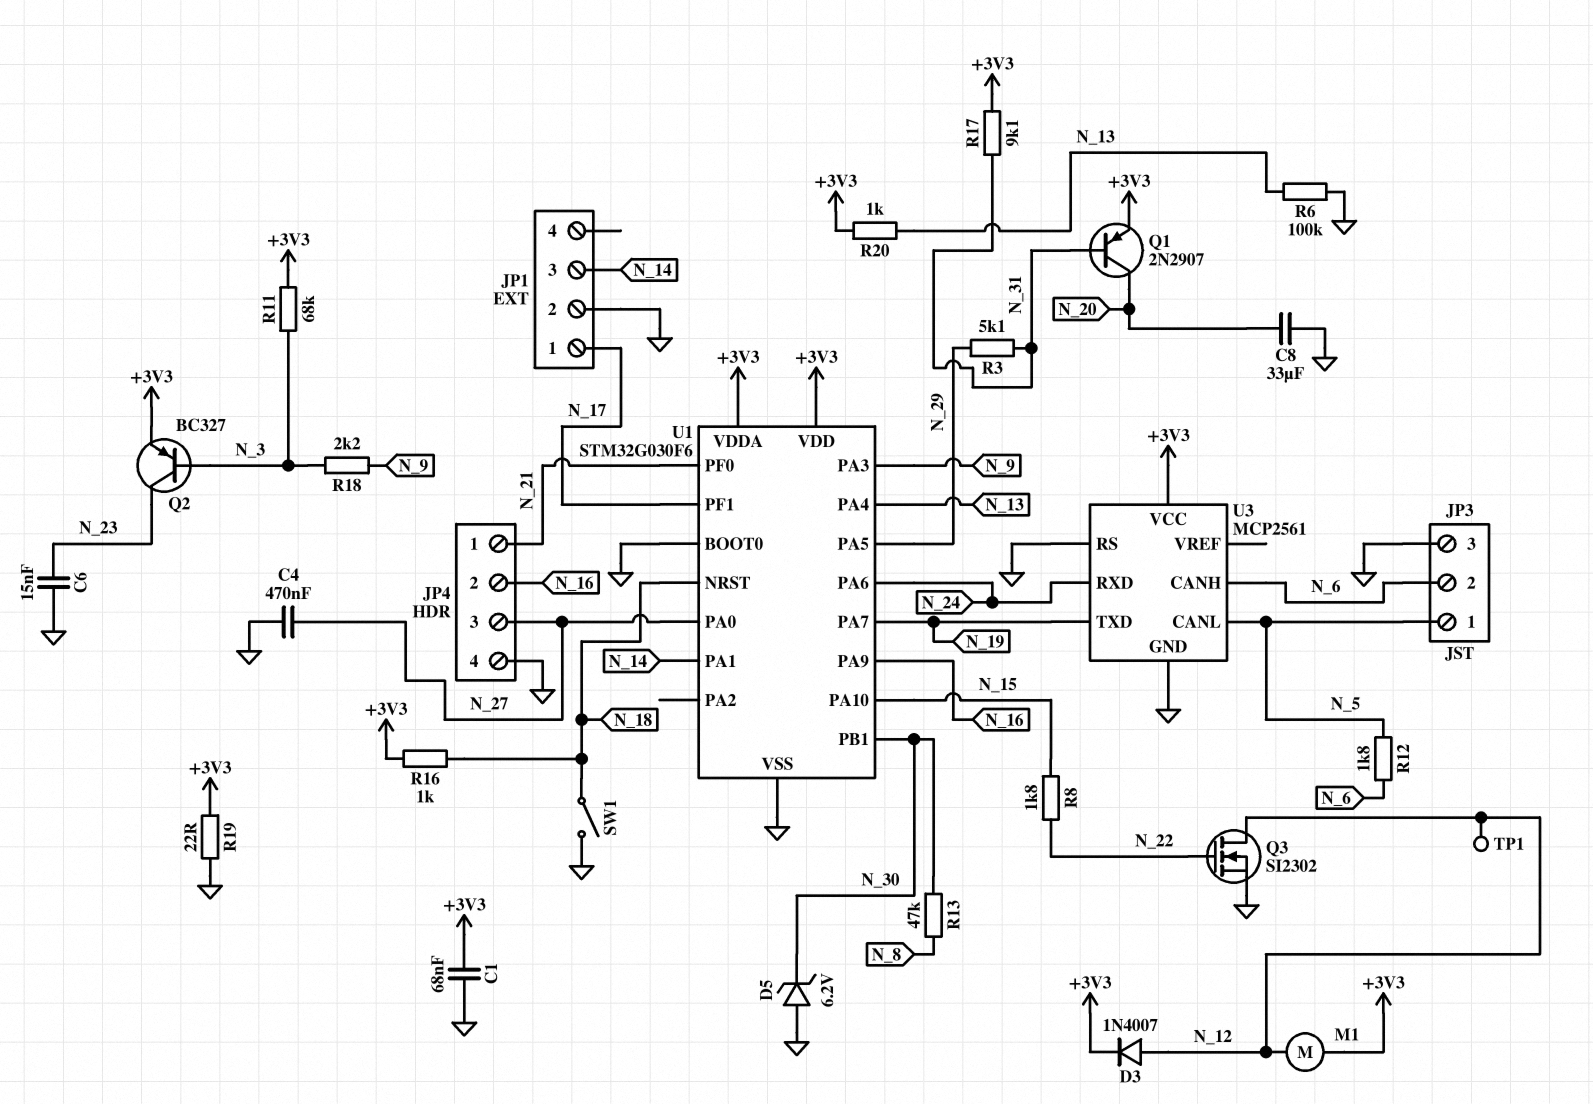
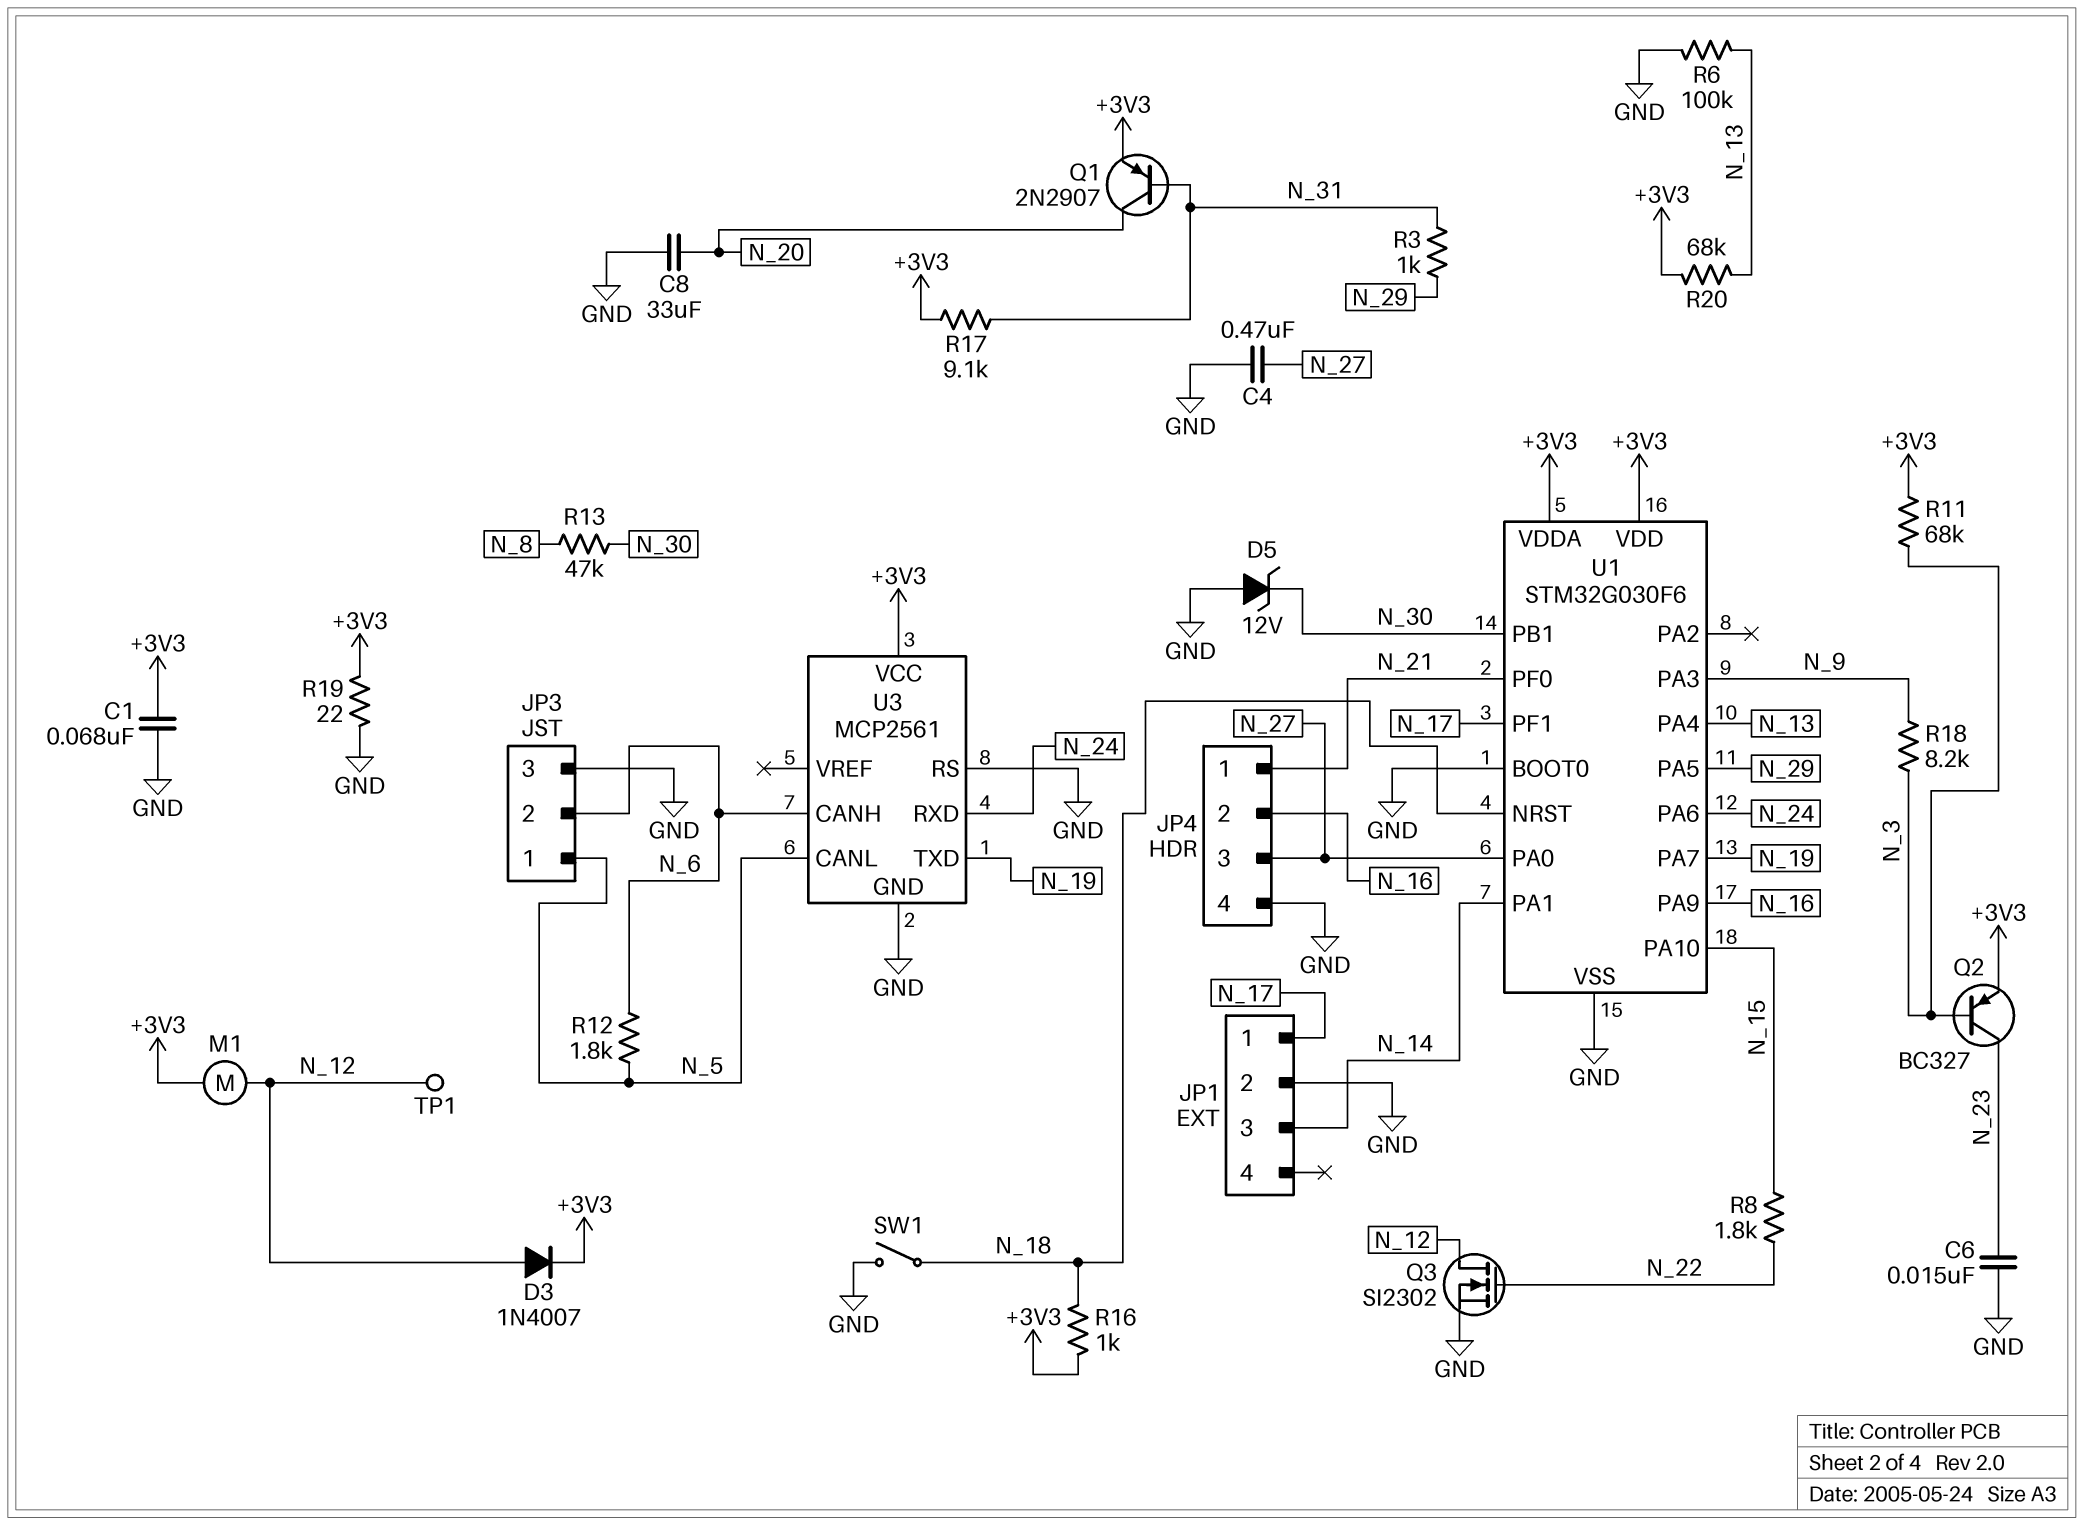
D5: zener 6.2V (A GND, K N_30) -> zener 12V (A GND, K N_30)
R3: 5.1k (N_29, N_31) -> 1k (N_29, N_31)
R18: 2.2k (N_3, N_9) -> 8.2k (N_3, N_9)
R20: 1k (+3V3, N_13) -> 68k (+3V3, N_13)

